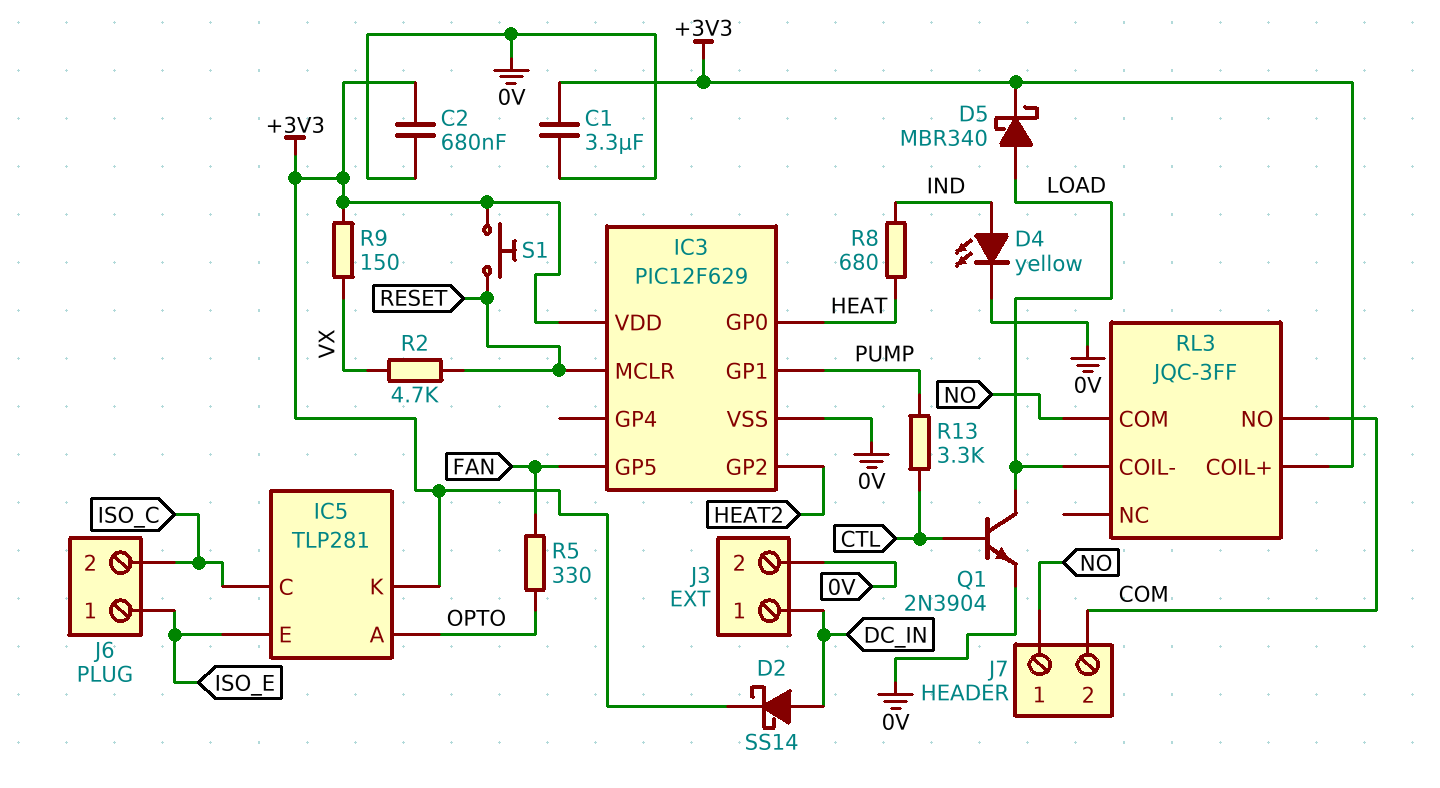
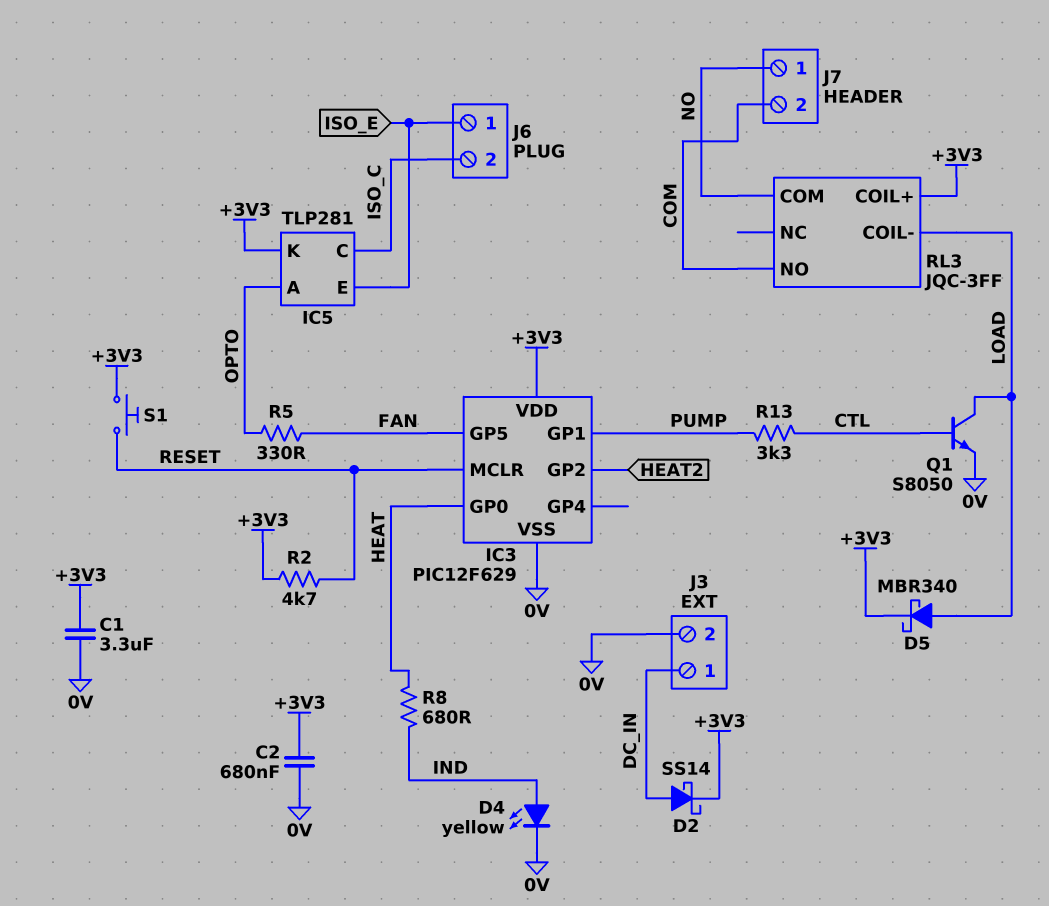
Q1: NPN 2N3904 (B CTL, C LOAD, E 0V) -> NPN S8050 (B CTL, C LOAD, E 0V)
R2: 4.7k (RESET, VX) -> 4.7k (+3V3, RESET)
R9: 150 (+3V3, VX) -> none

